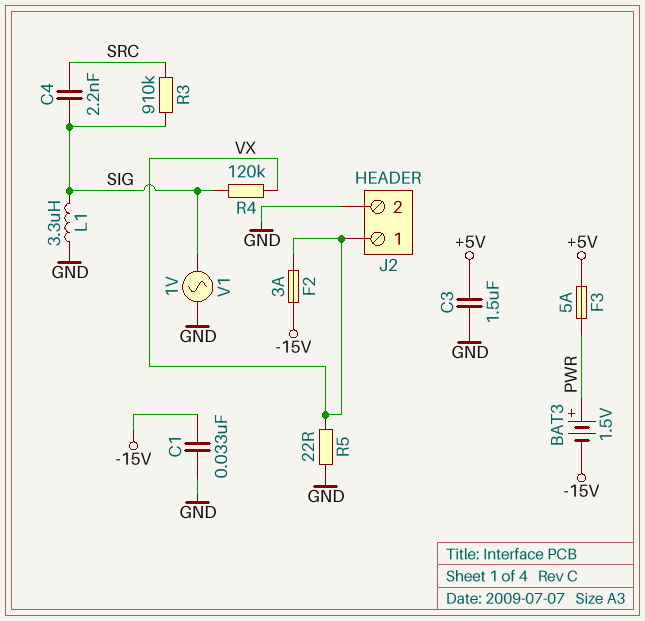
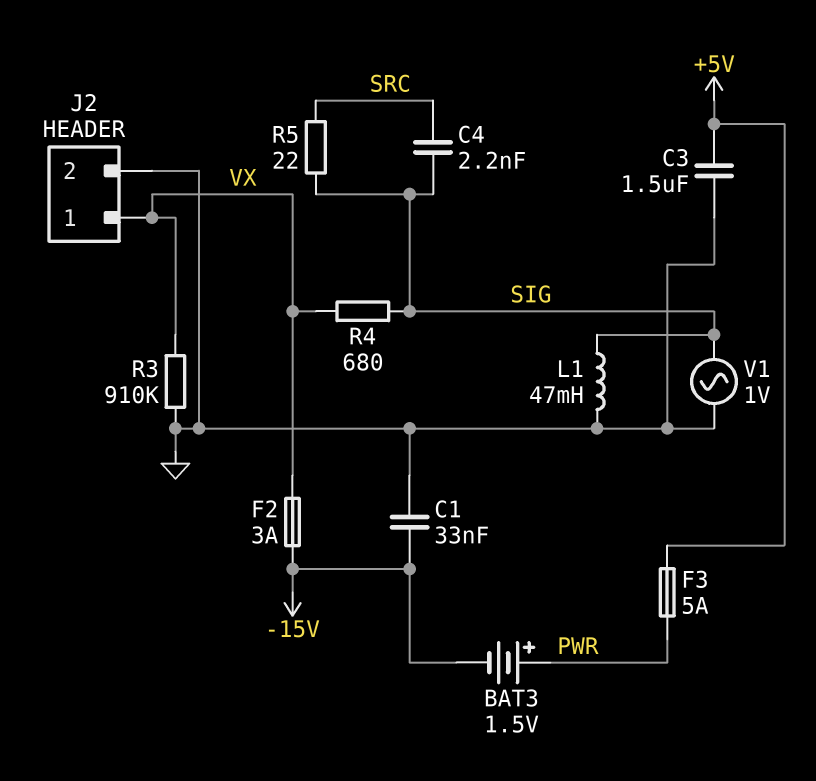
L1: 3.3uH (GND, SIG) -> 47mH (GND, SIG)
R3: 910k (SIG, SRC) -> 910k (GND, VX)
R4: 120k (SIG, VX) -> 680 (SIG, VX)
R5: 22 (GND, VX) -> 22 (SIG, SRC)

